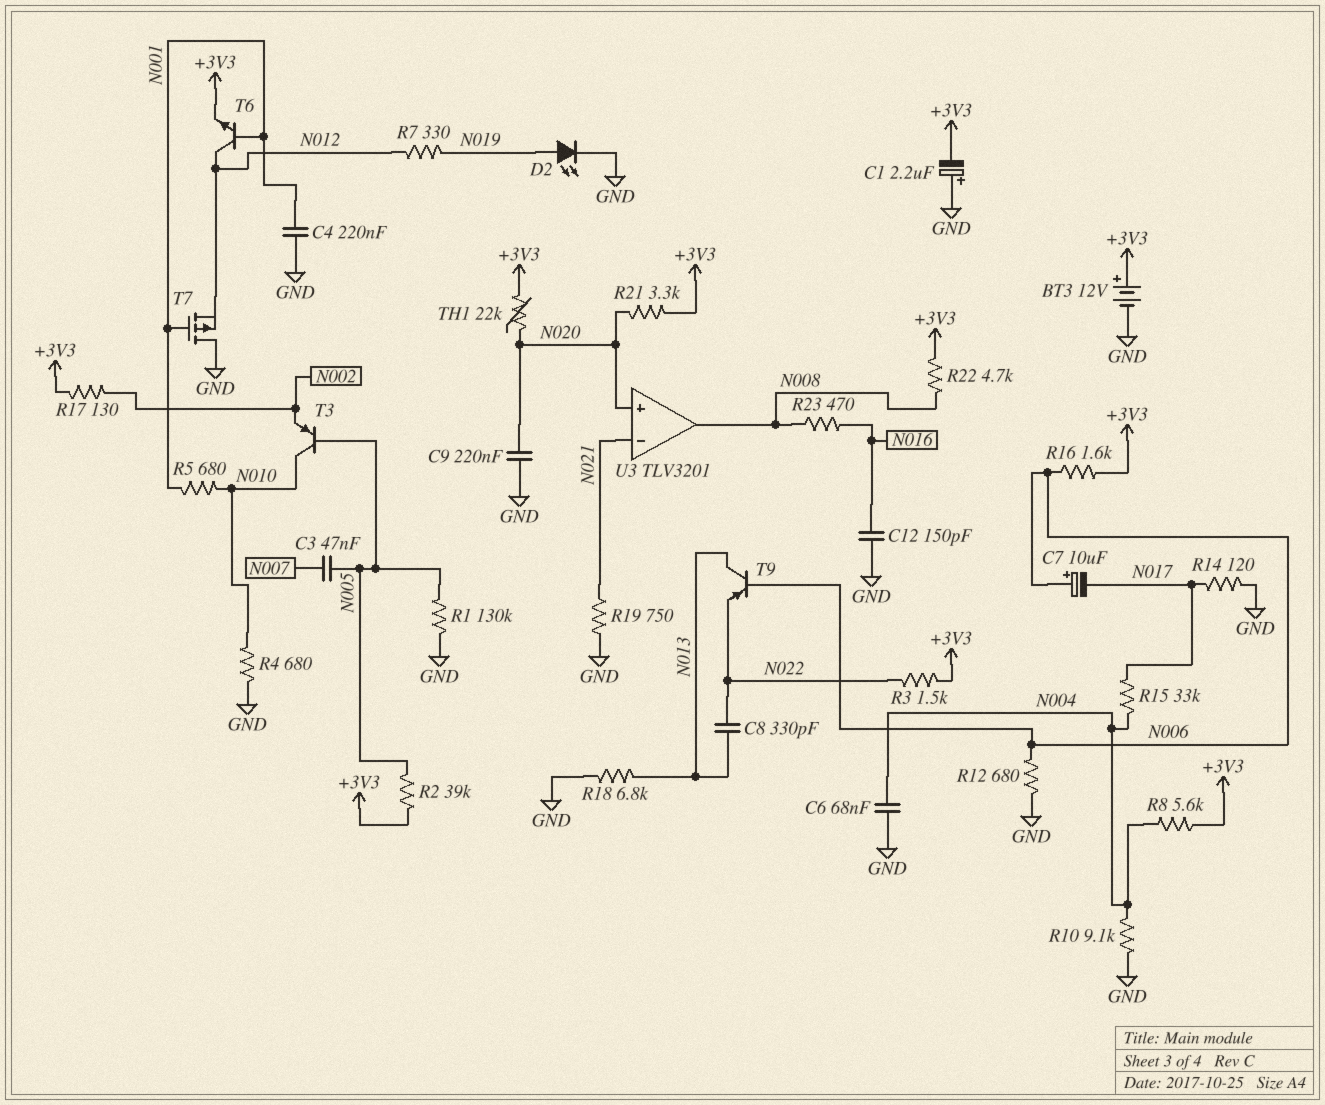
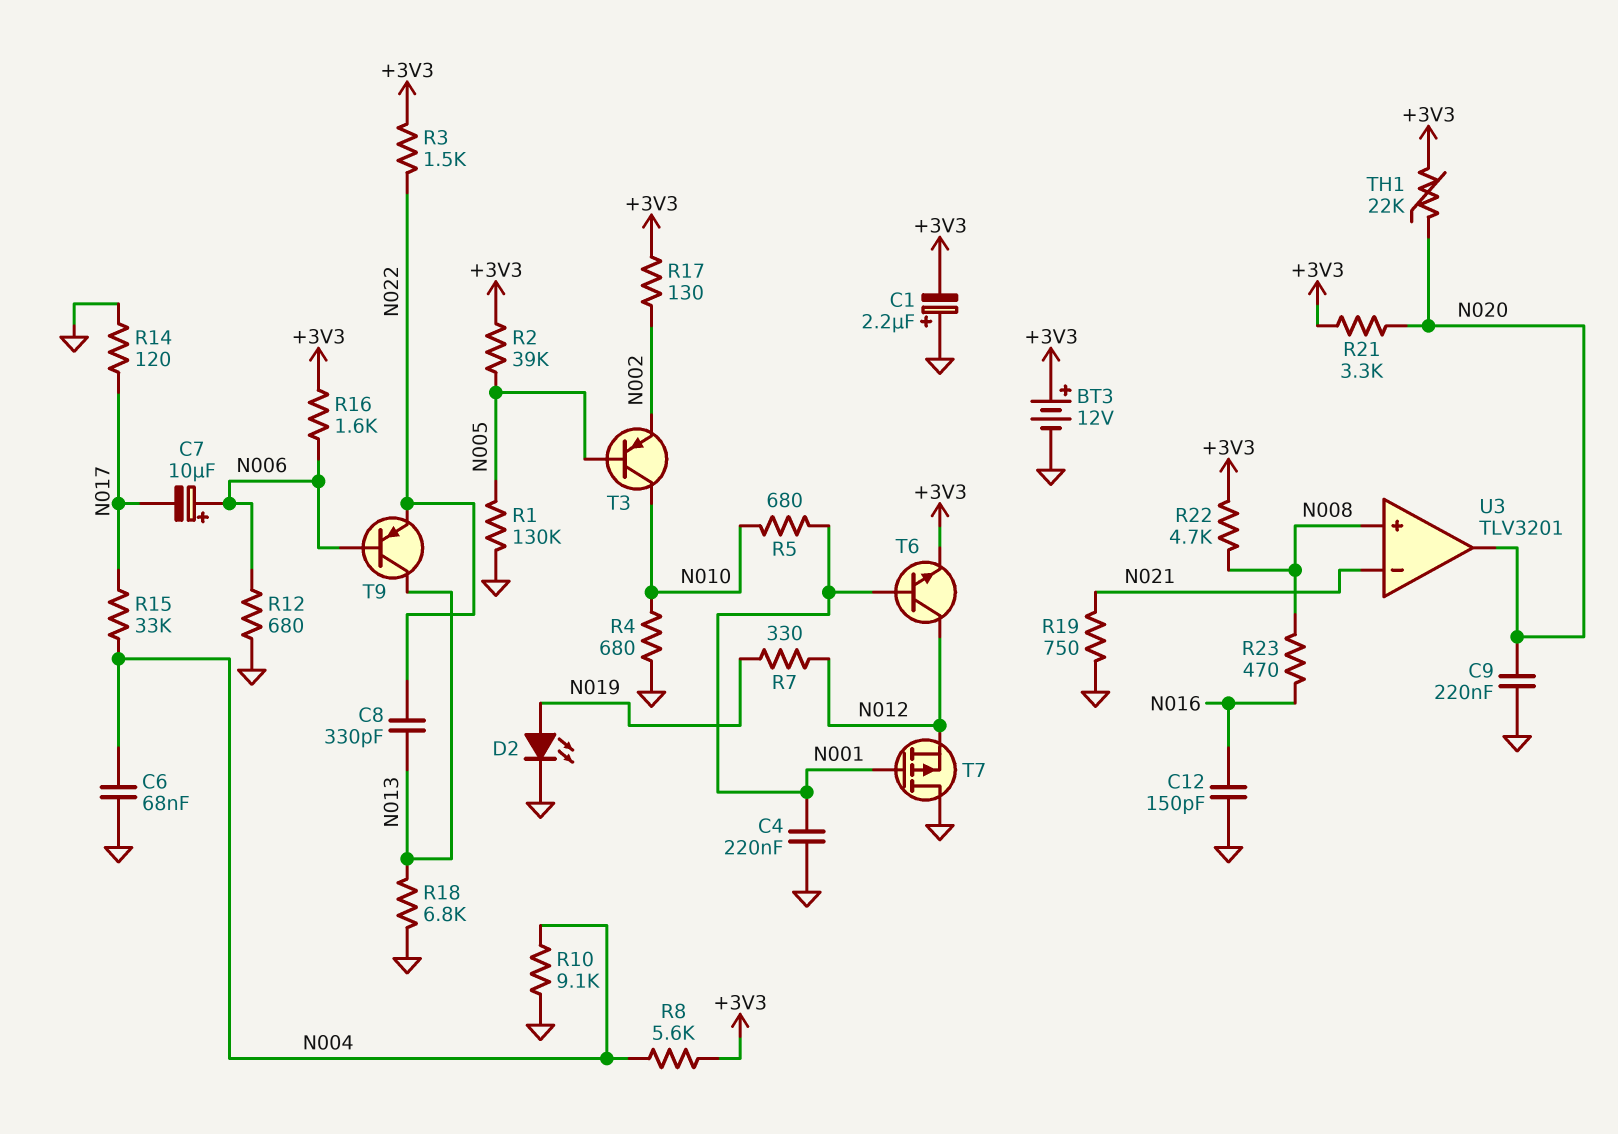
C3: 47nF (N005, N007) -> none
U3 pin in+: N020 -> N008
U3 pin out: N008 -> N020

